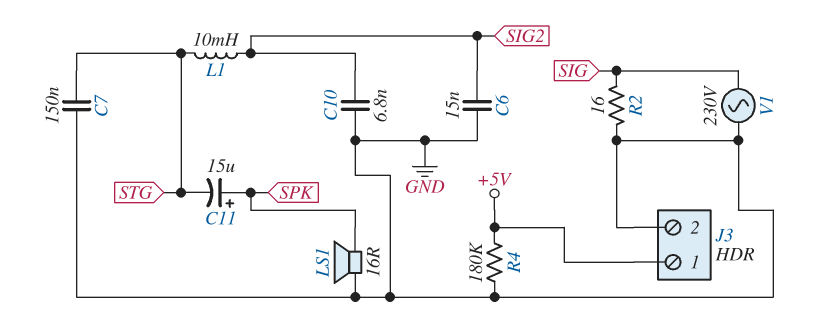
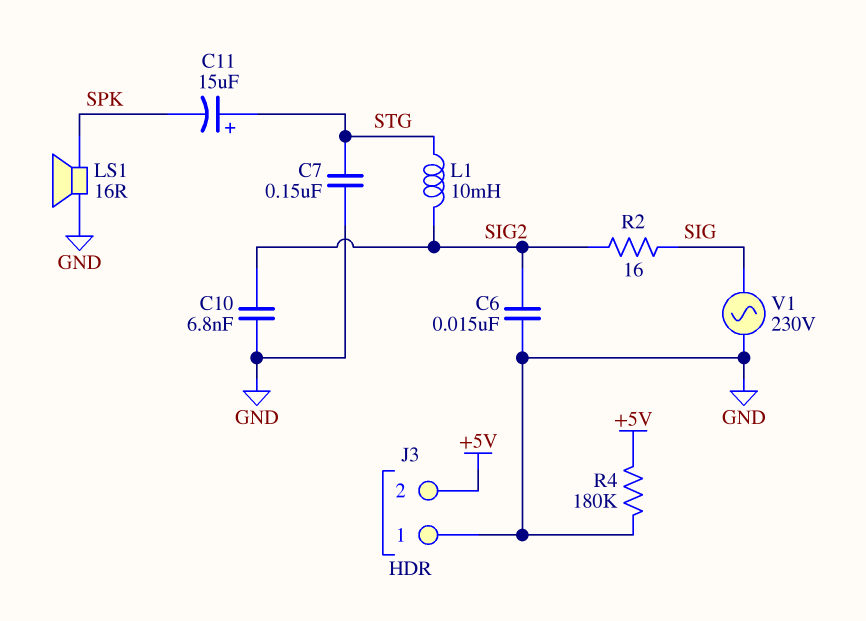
C11: 15uF (plus SPK, minus STG) -> 15uF (plus STG, minus SPK)
J3 pin 1: +5V -> GND
J3 pin 2: GND -> +5V
R2: 16 (GND, SIG) -> 16 (SIG, SIG2)

